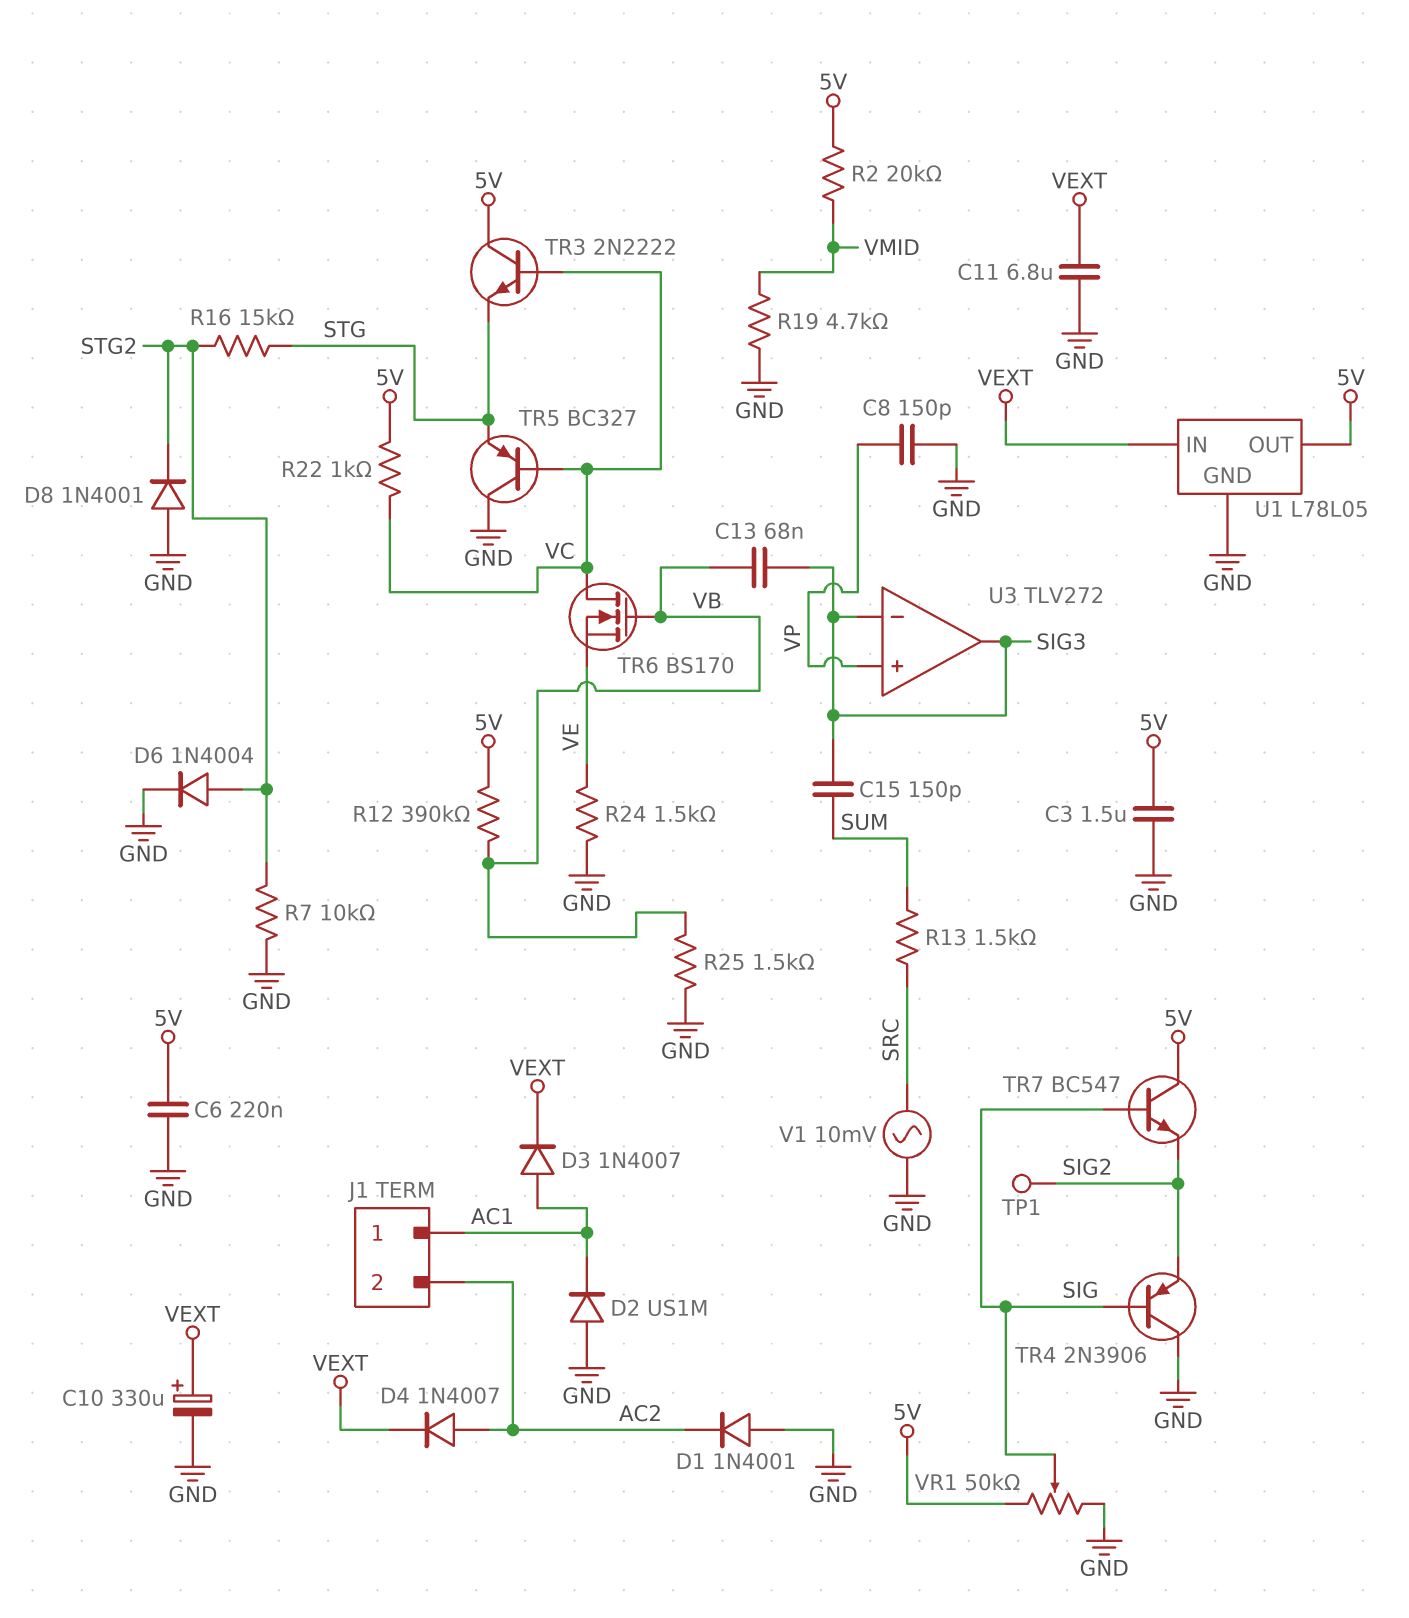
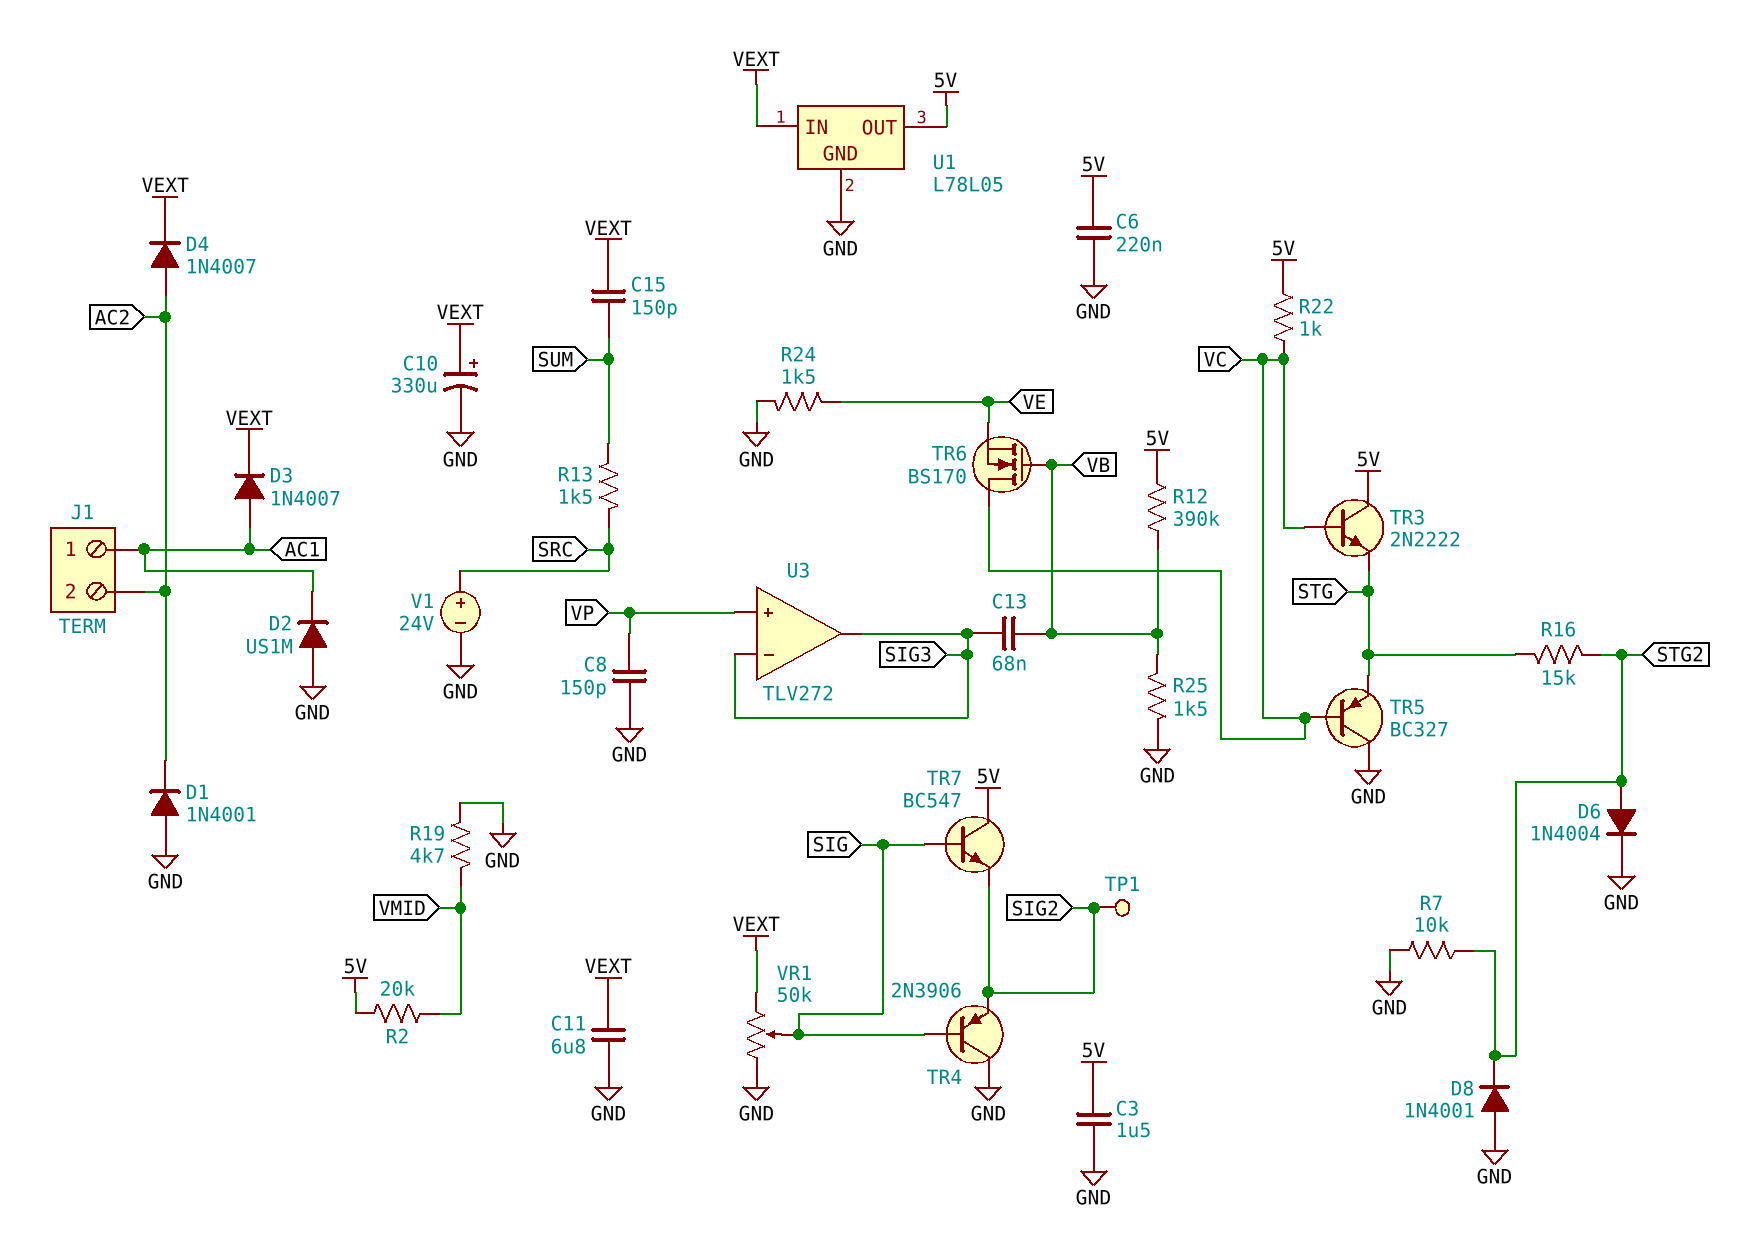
C15: 150pF (SIG3, SUM) -> 150pF (SUM, VEXT)
V1: AC 10mV (GND, SRC) -> 24V (plus SRC, minus GND)
VR1: 50k (5V, GND, wiper SIG) -> 50k (GND, VEXT, wiper SIG)

